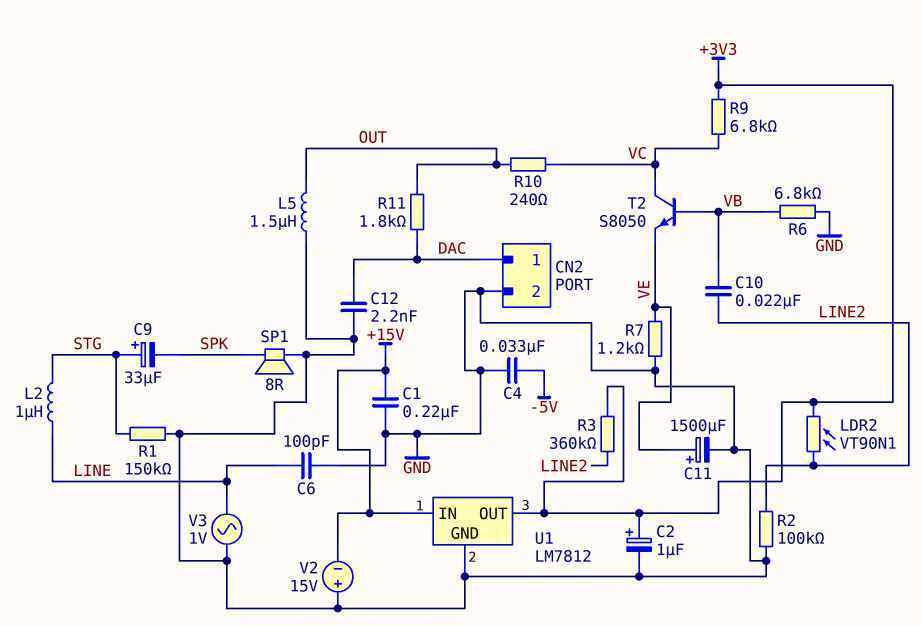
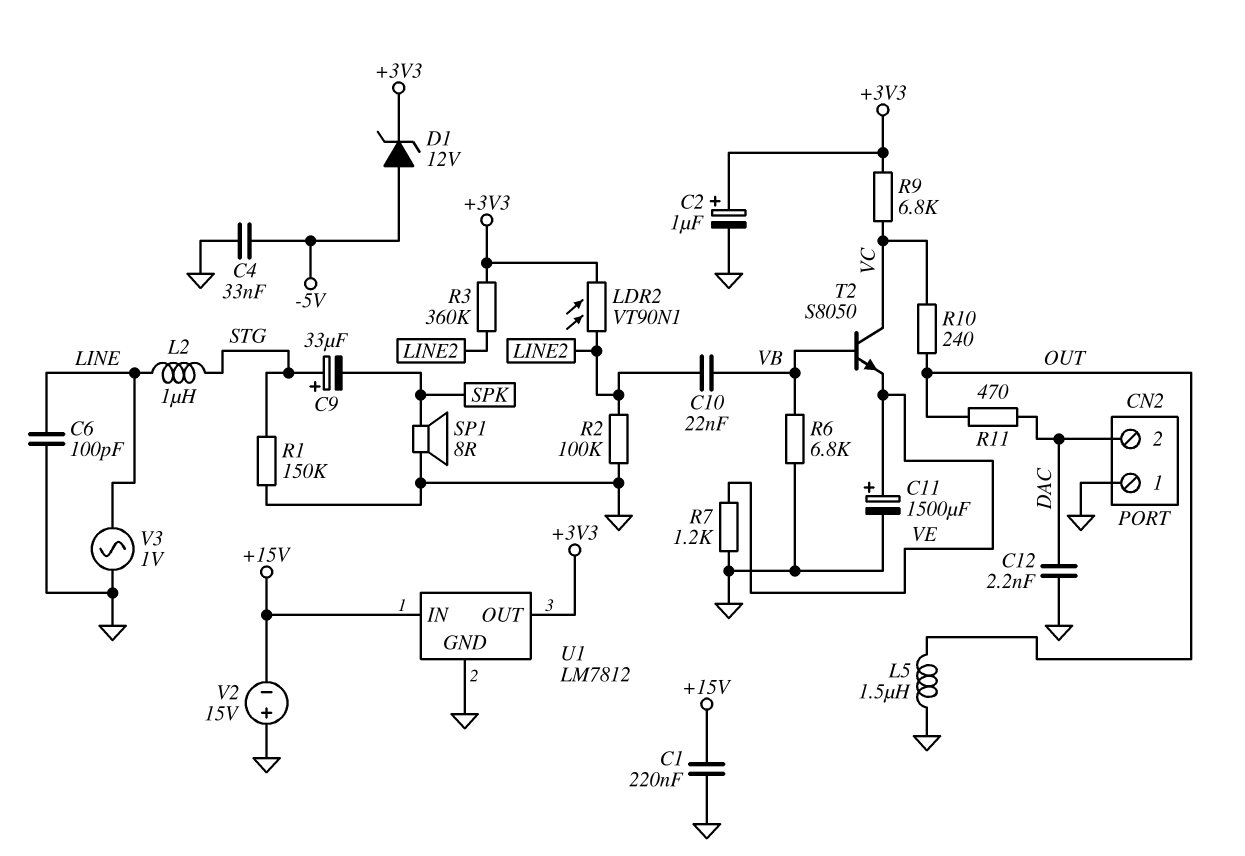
CN2 pin 1: DAC -> GND
CN2 pin 2: GND -> DAC
D1: none -> zener 12V (A -5V, K +3V3)
R11: 1.8k (DAC, OUT) -> 470 (DAC, OUT)

